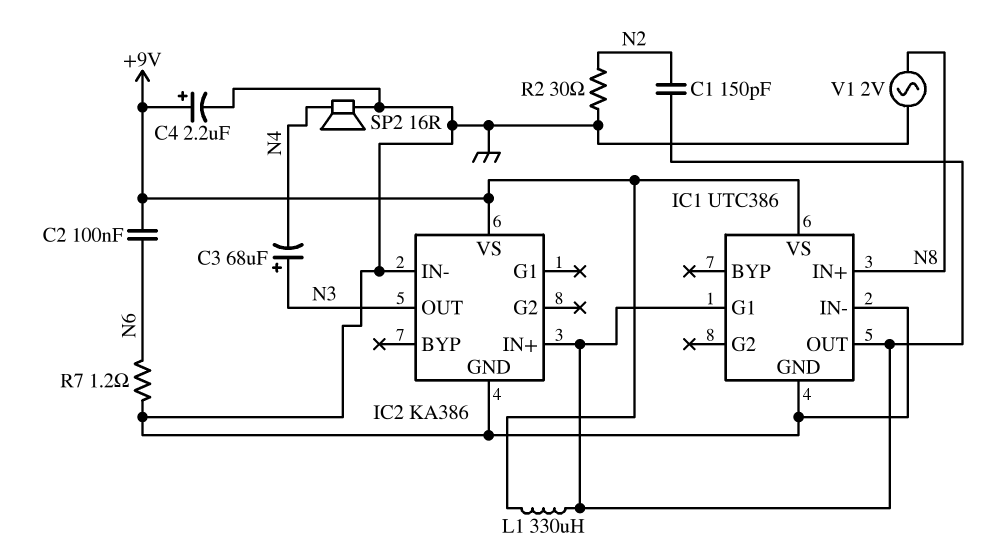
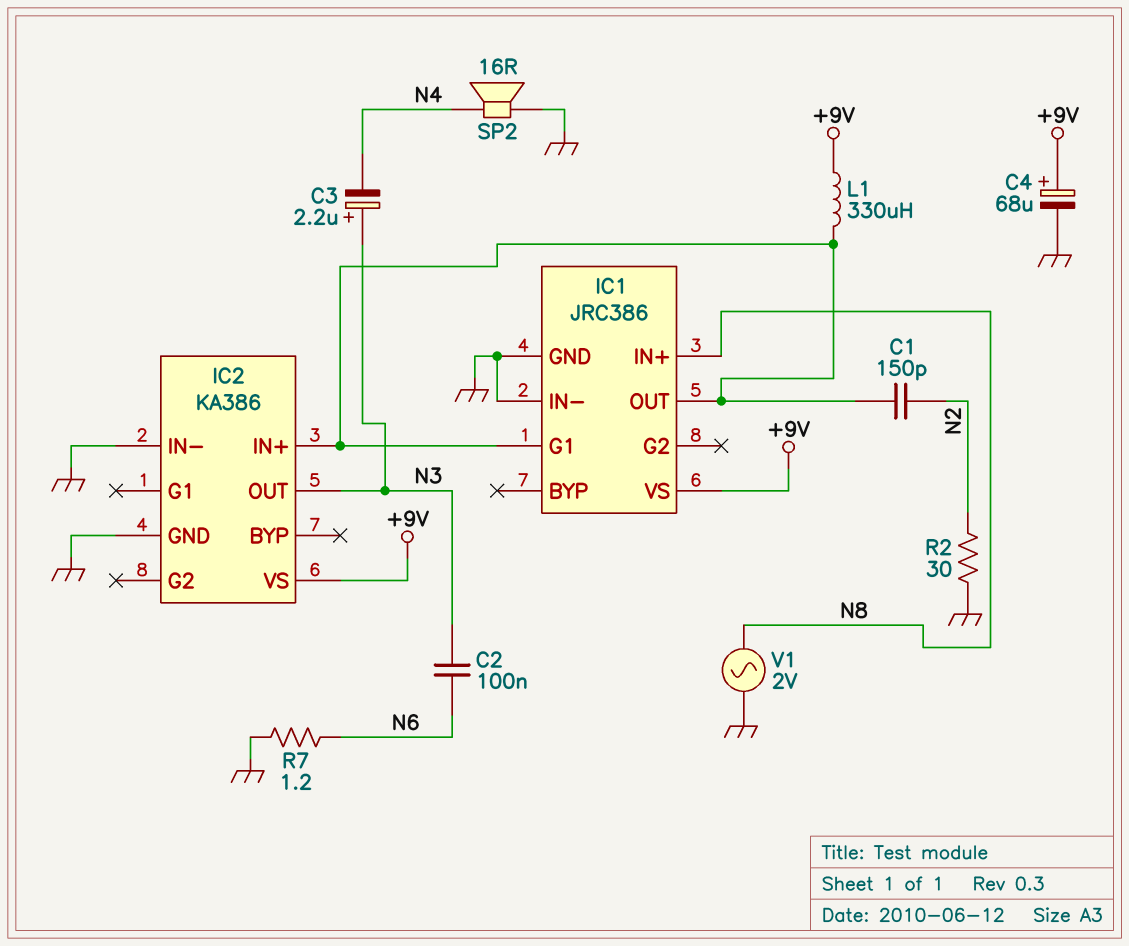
C2: 100nF (+9V, N6) -> 100nF (N3, N6)
C3: 68uF (plus N3, minus N4) -> 2.2uF (plus N3, minus N4)
C4: 2.2uF (plus +9V, minus GND) -> 68uF (plus +9V, minus GND)
IC1: UTC386 -> JRC386

